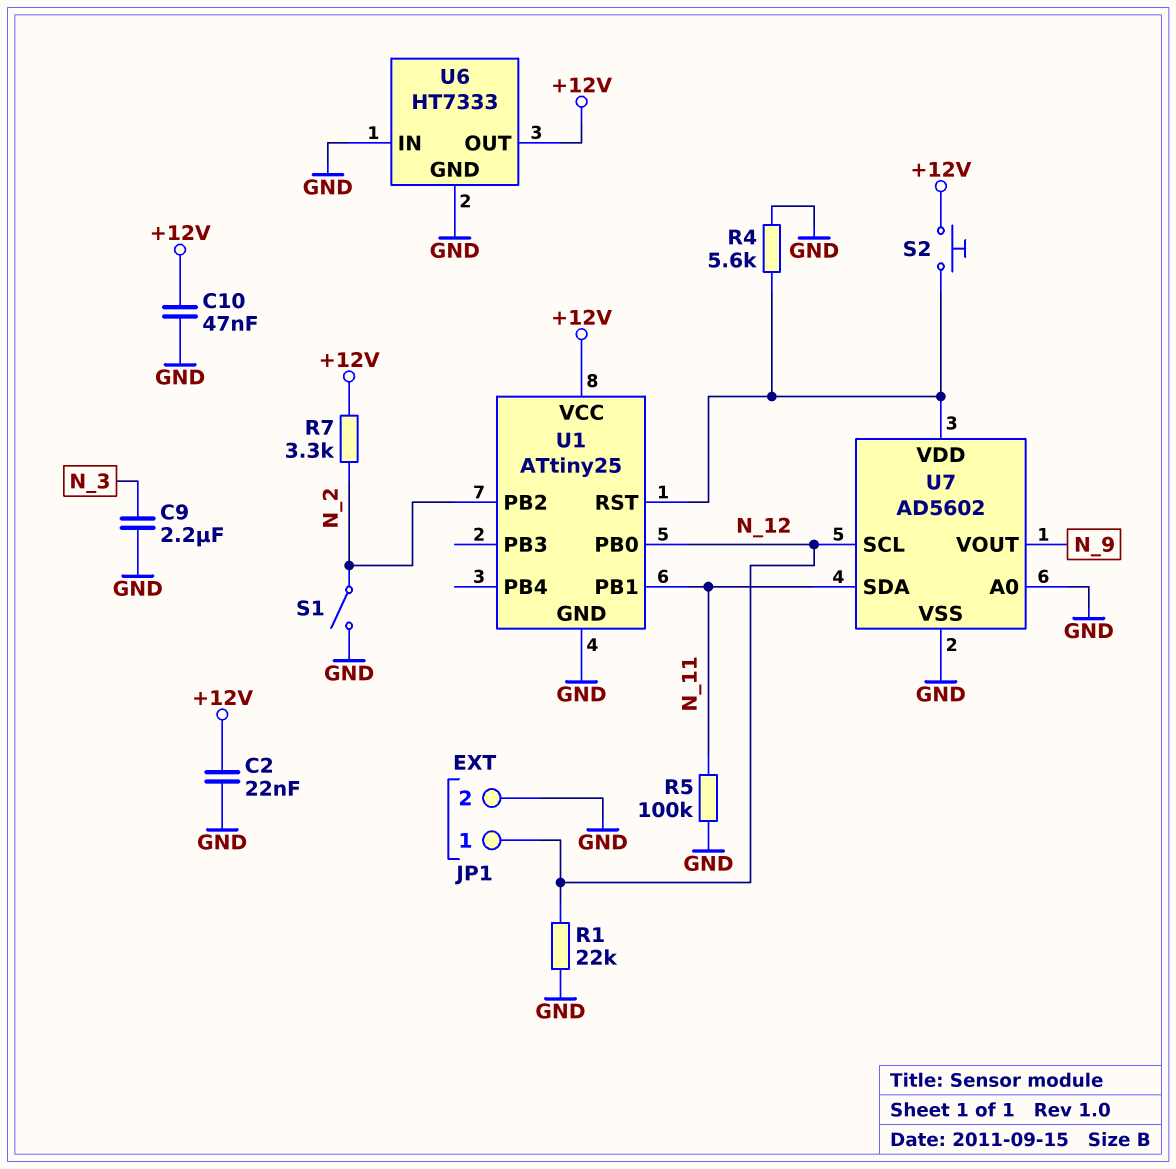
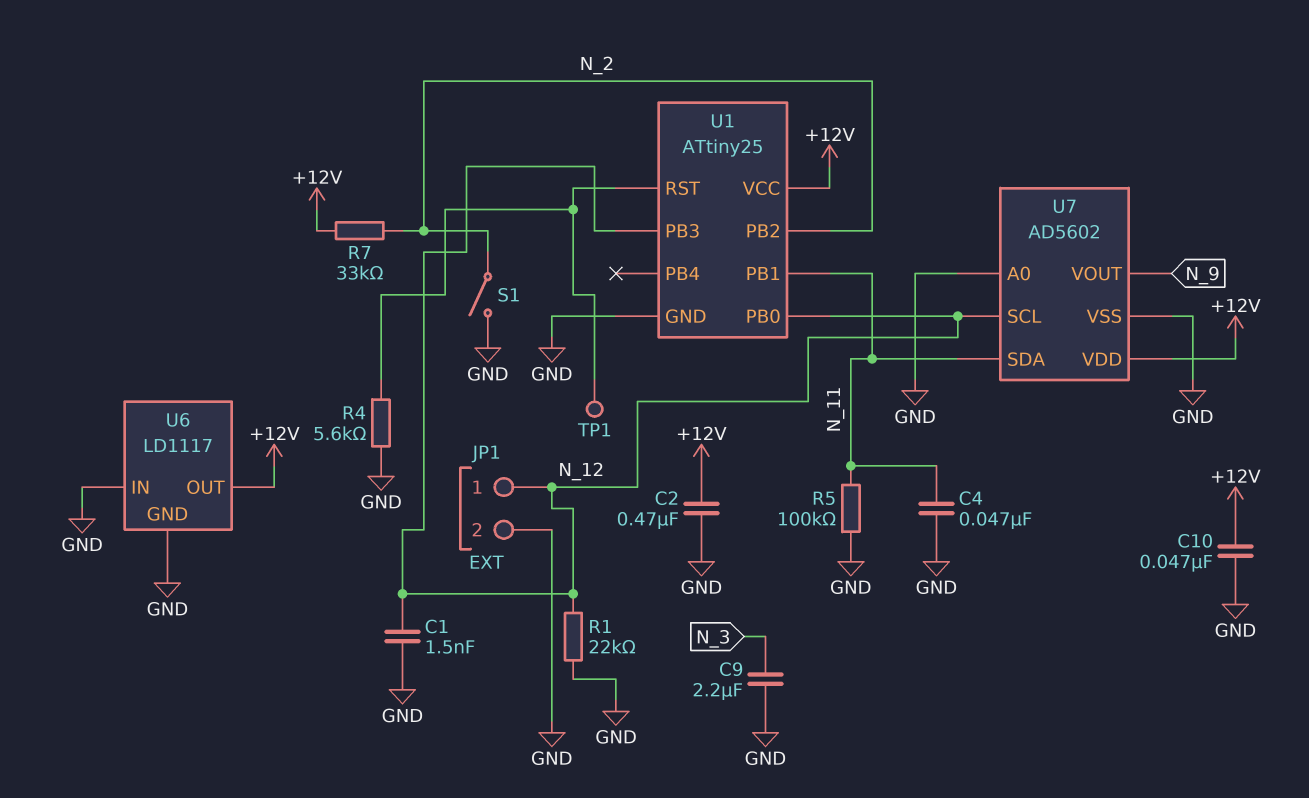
C1: none -> 1.5nF (GND, N_12)
C2: 22nF (+12V, GND) -> 470nF (+12V, GND)
C4: none -> 47nF (GND, N_11)
R7: 3.3k (+12V, N_2) -> 33k (+12V, N_2)
S2: button (+12V, U1/RST) -> none
TP1: none -> test point (U1/RST)
U1 pin PB3: none -> N_12
U6: HT7333 -> LD1117
U7 pin VDD: U1/RST -> +12V

